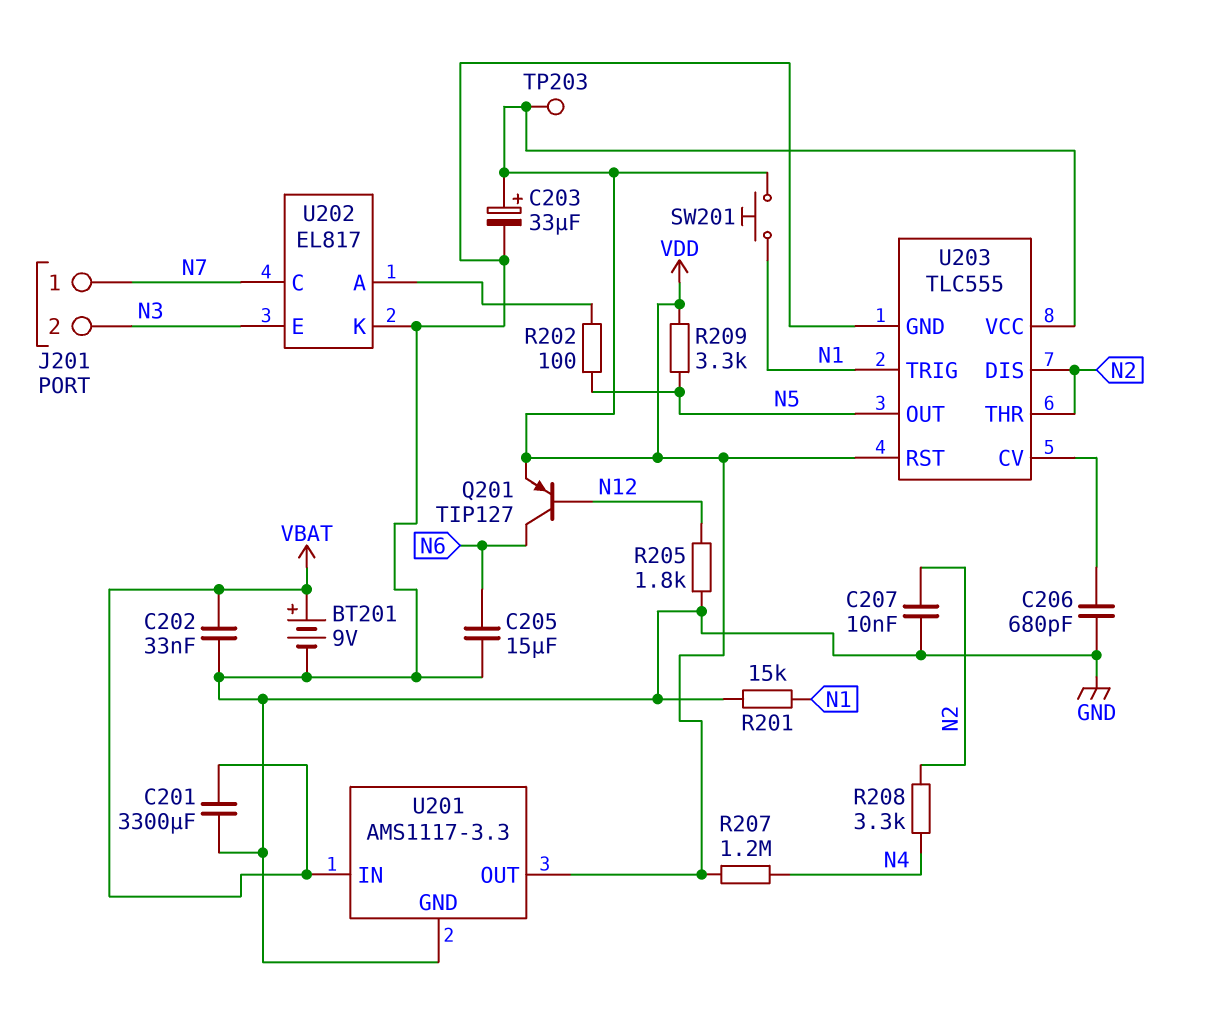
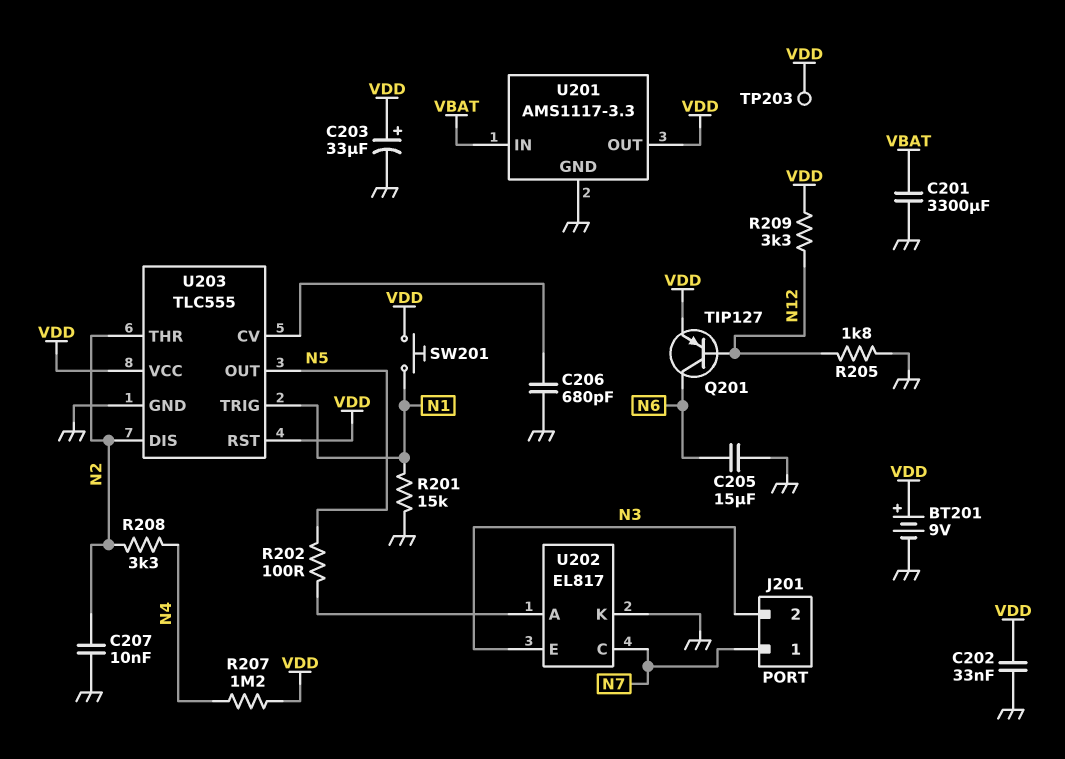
BT201: 9V (plus VBAT, minus GND) -> 9V (plus VDD, minus GND)
C202: 33nF (GND, VBAT) -> 33nF (GND, VDD)
R209: 3.3k (N5, VDD) -> 3.3k (N12, VDD)

